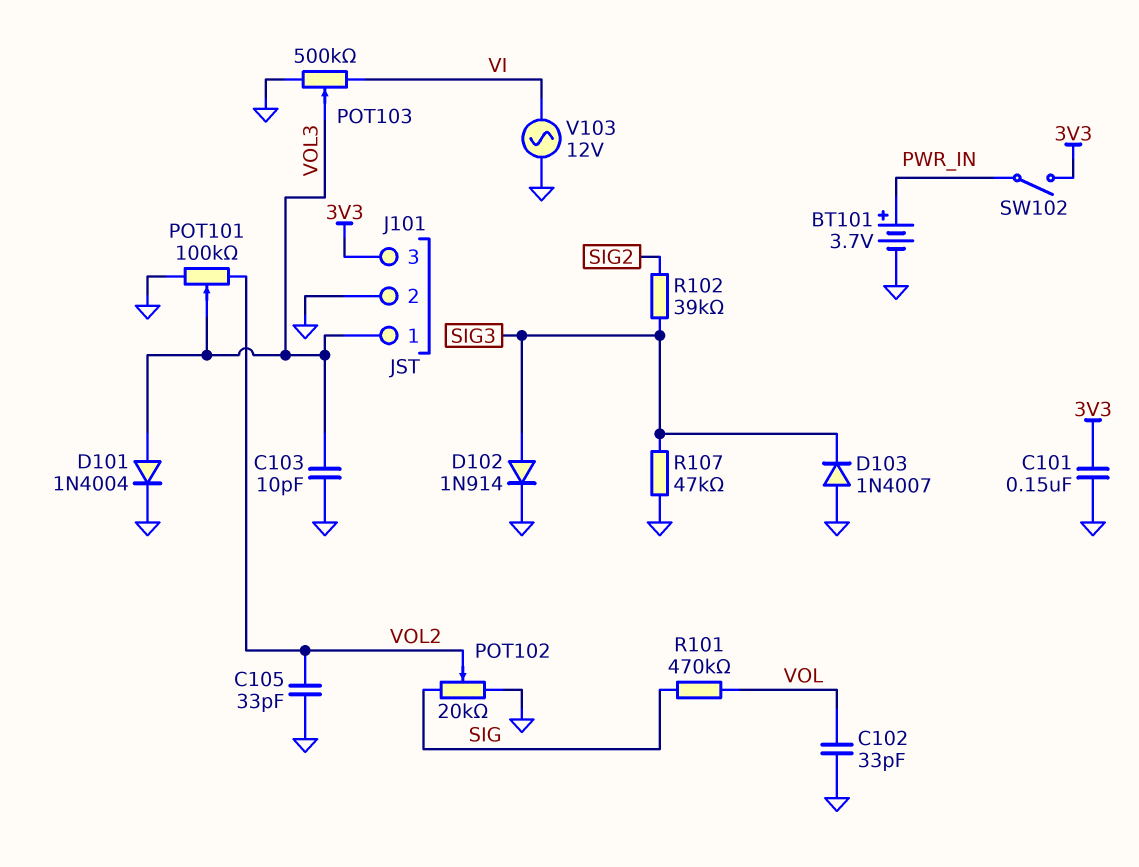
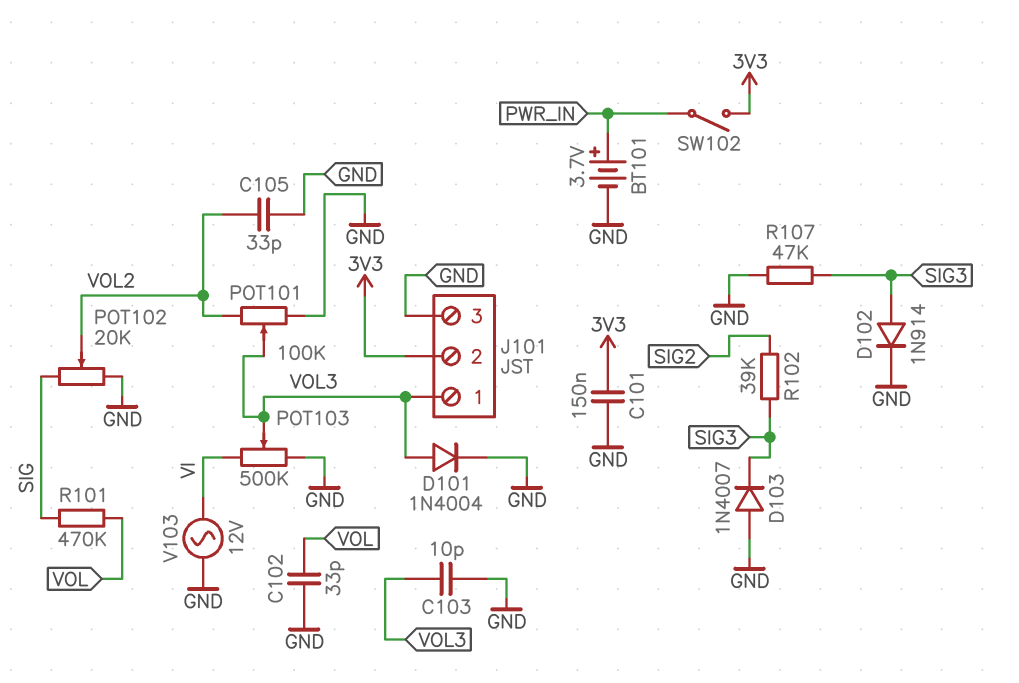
J101 pin 2: GND -> 3V3
J101 pin 3: 3V3 -> GND

